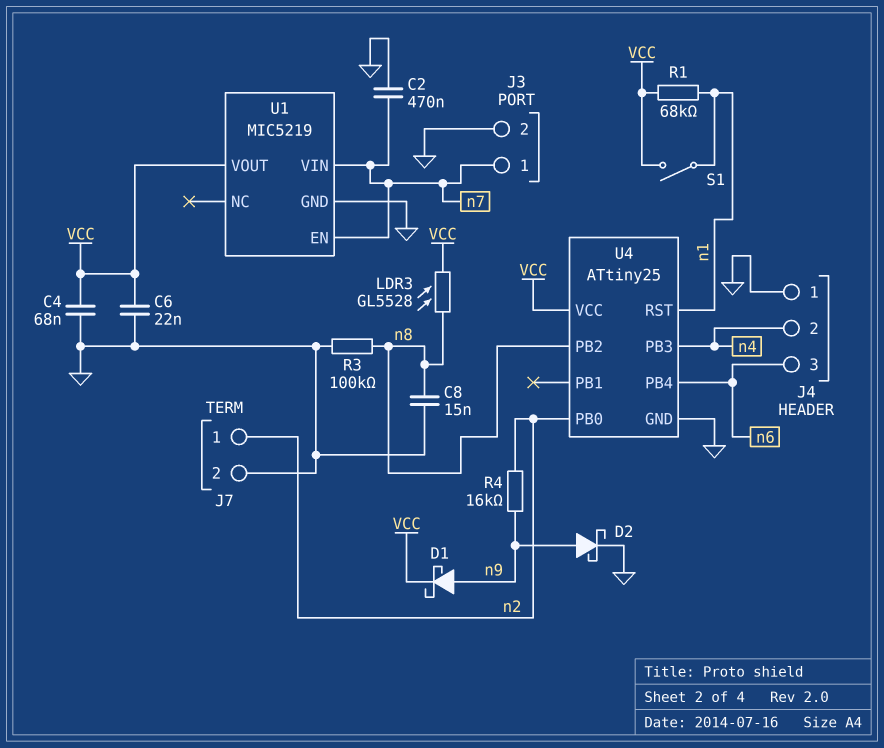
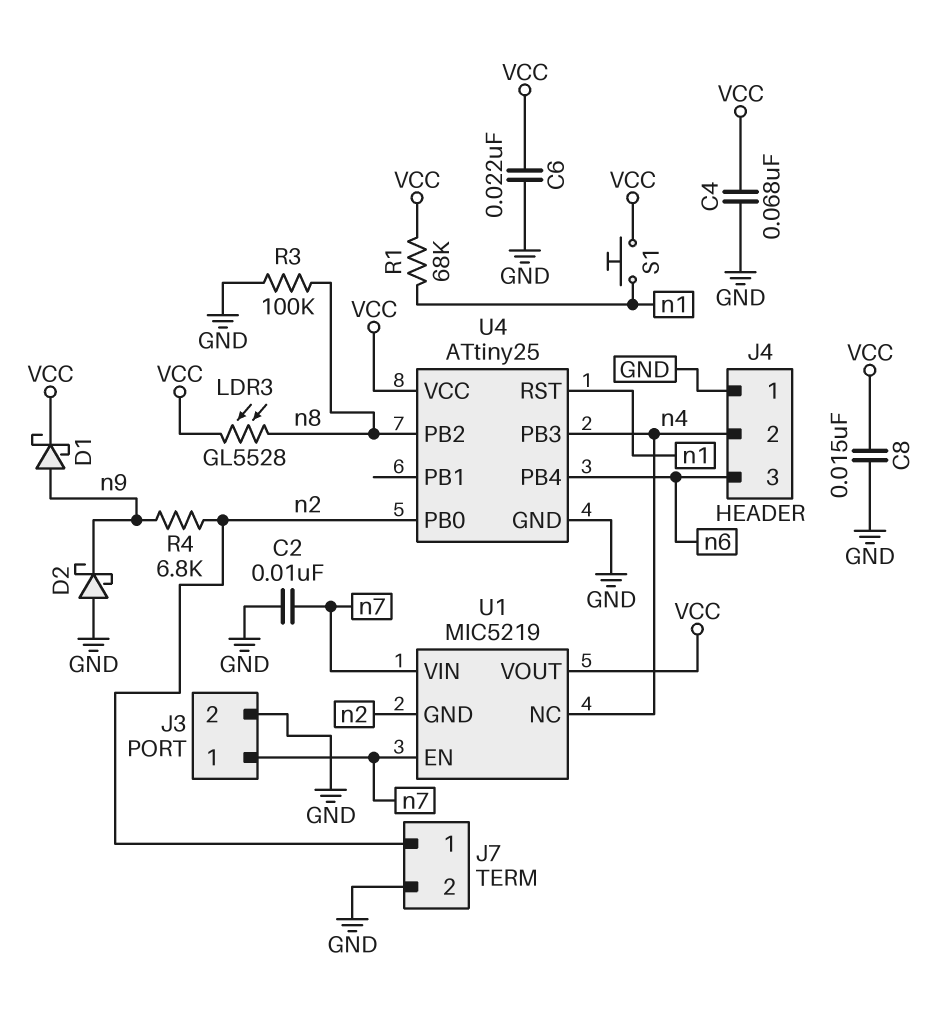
C2: 470nF (GND, n7) -> 10nF (GND, n7)
C8: 15nF (GND, n8) -> 15nF (GND, VCC)
D2: schottky (A n9, K GND) -> schottky (A GND, K n9)
R4: 16k (n2, n9) -> 6.8k (n2, n9)
S1: switch (VCC, n1) -> button (VCC, n1)
U1 pin GND: GND -> n2
U1 pin NC: none -> n4

